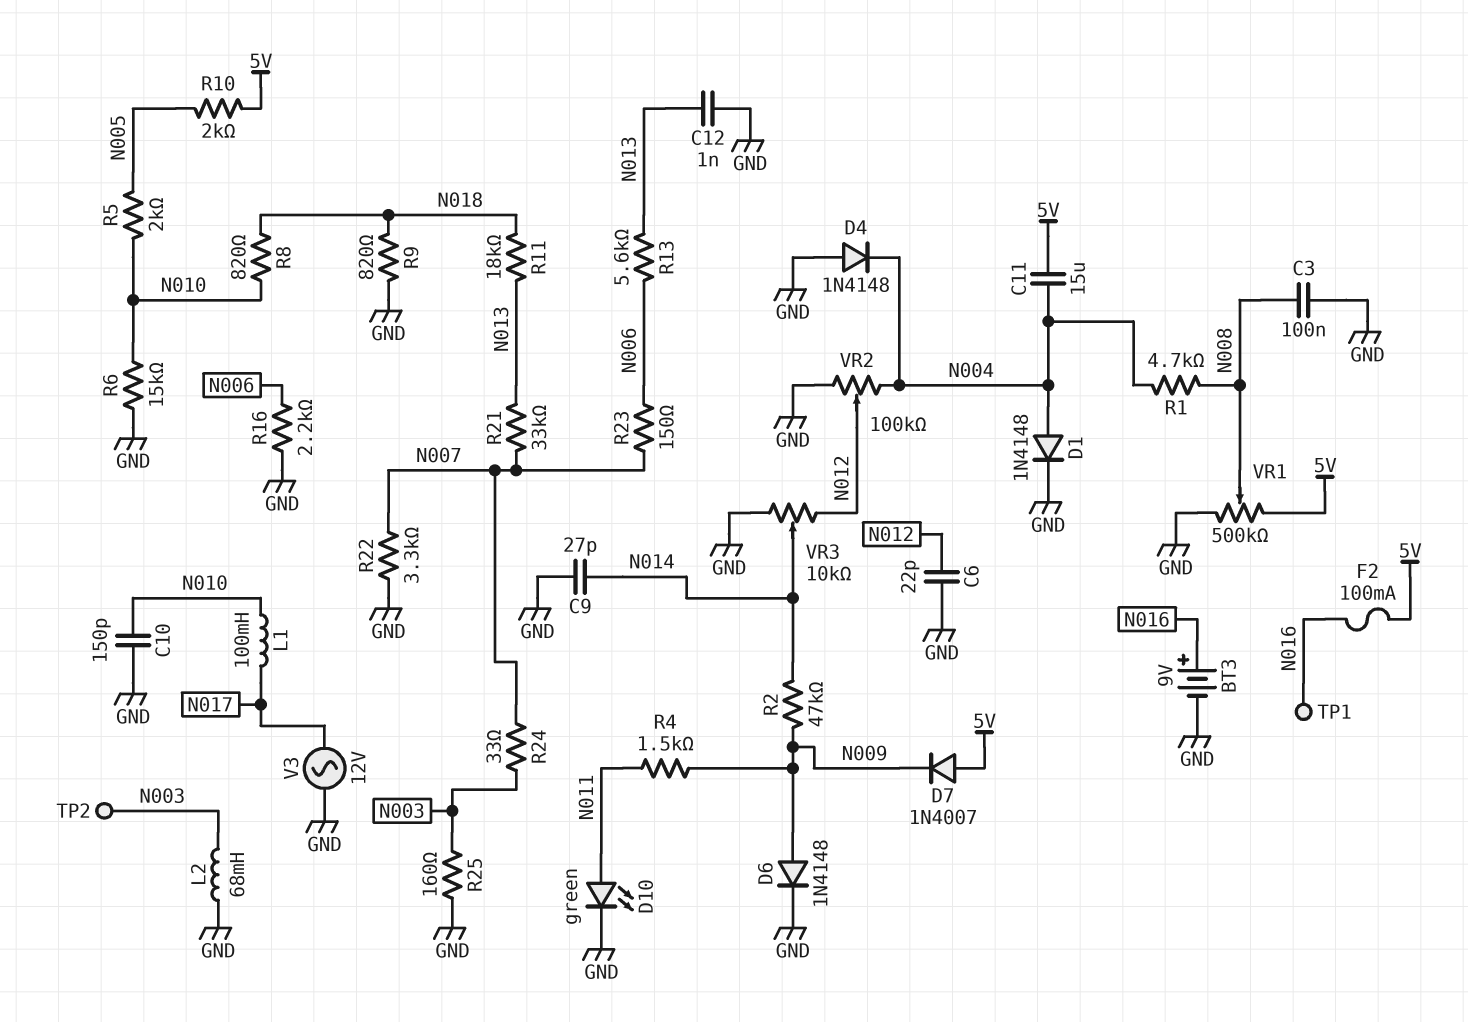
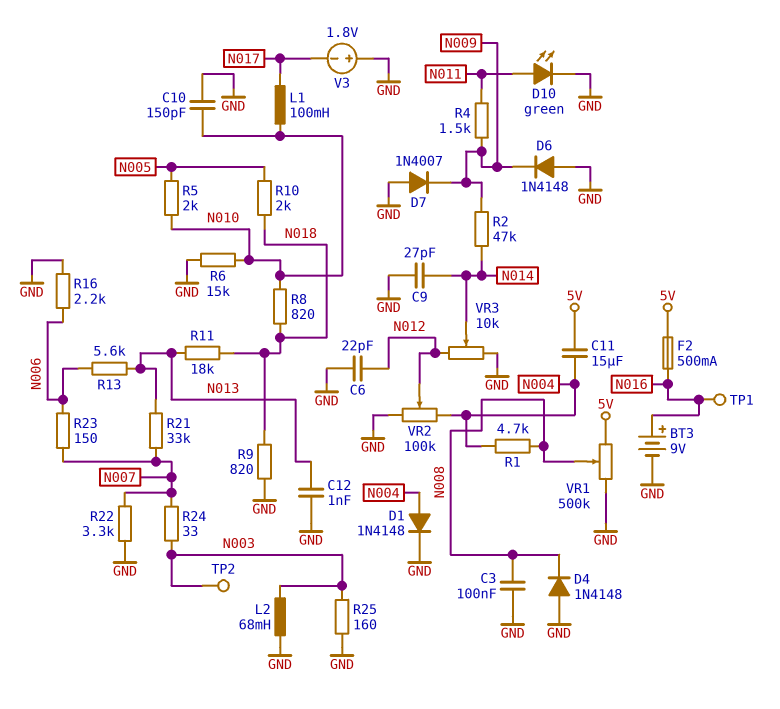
D4: diode 1N4148 (A GND, K N004) -> diode 1N4148 (A GND, K N008)
D6: diode 1N4148 (A N009, K GND) -> diode 1N4148 (A GND, K N009)
D7: diode 1N4007 (A 5V, K N009) -> diode 1N4007 (A GND, K N009)
F2: 100mA (5V, N016) -> 500mA (5V, N016)
R10: 2k (5V, N005) -> 2k (N005, N018)
V3: AC 12V (GND, N017) -> 1.8V (plus GND, minus N017)

